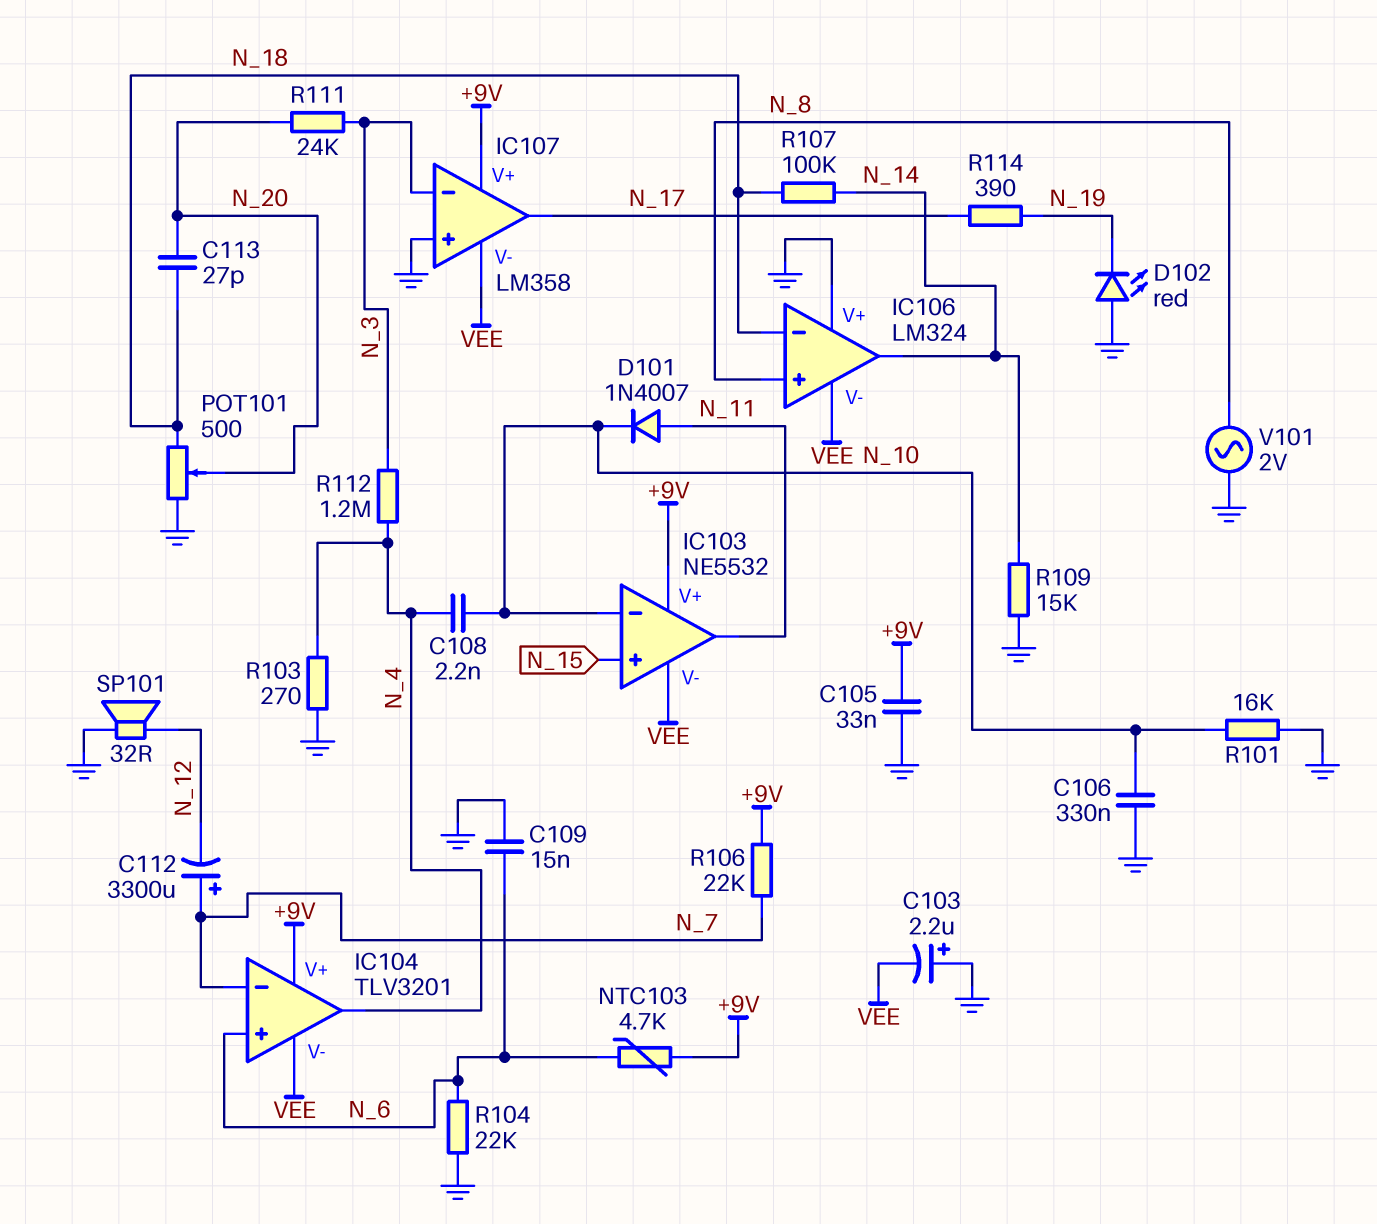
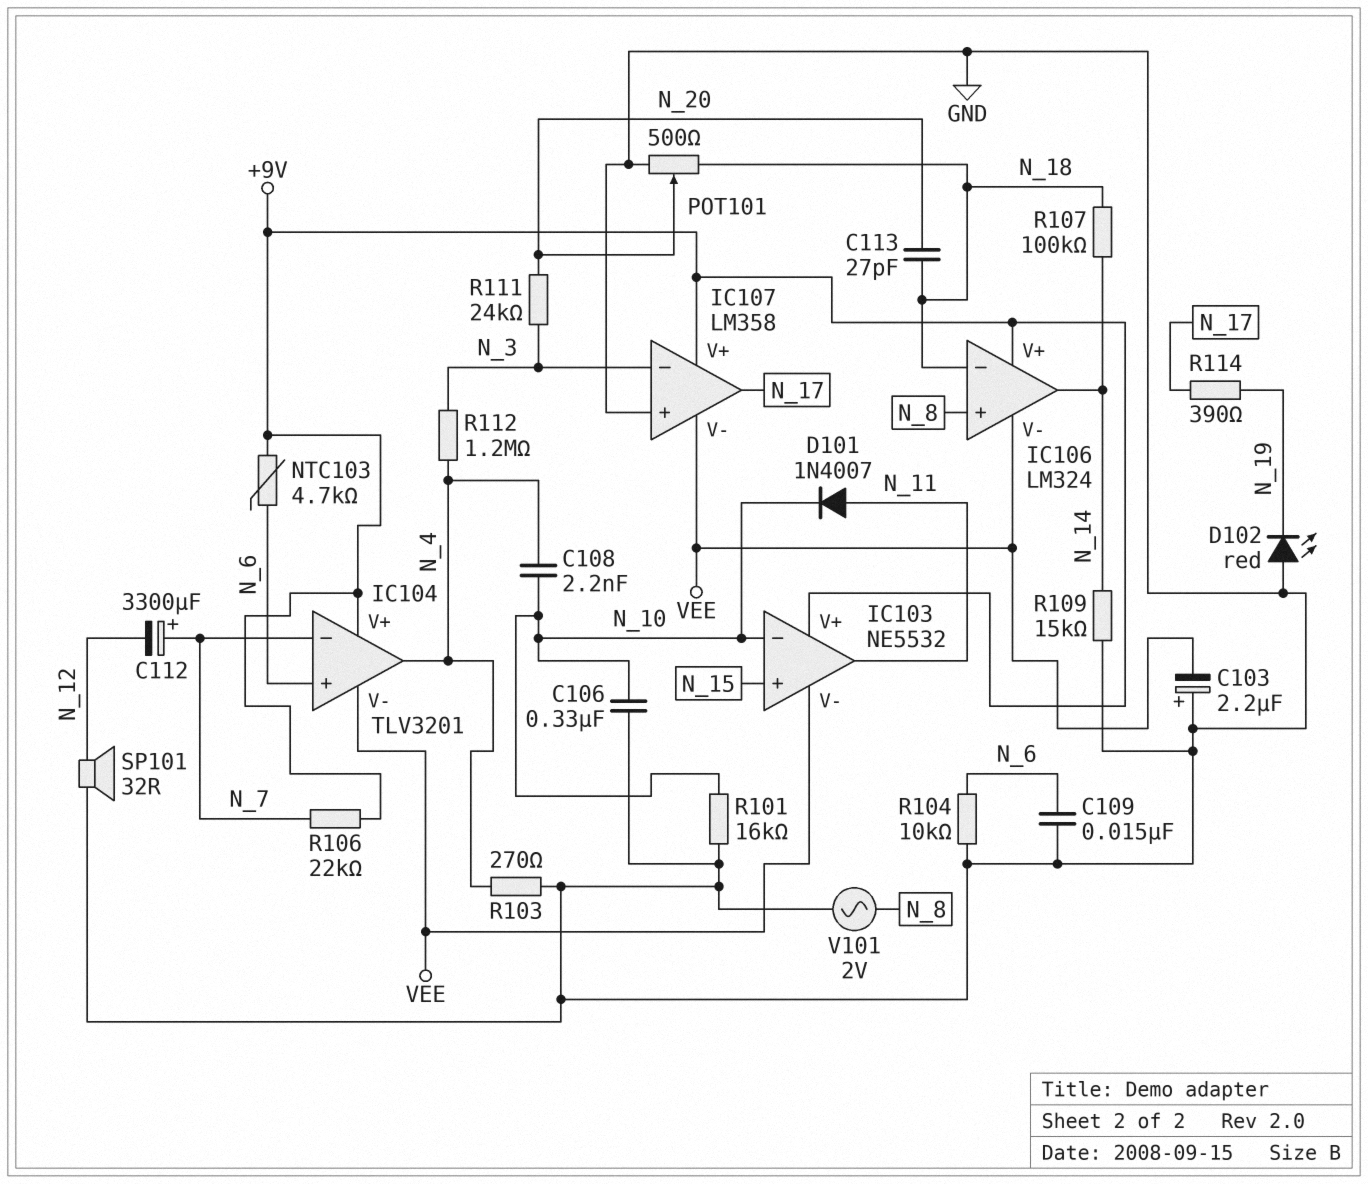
C105: 33nF (+9V, GND) -> none
IC106 pin V+: GND -> +9V
R104: 22k (GND, N_6) -> 10k (GND, N_6)

